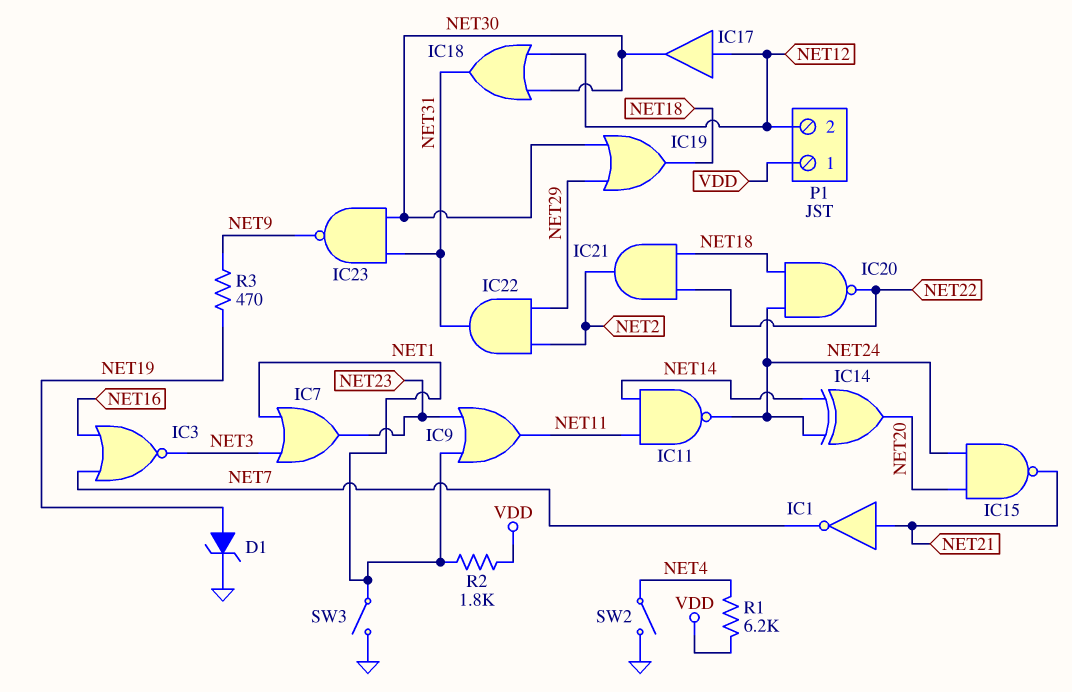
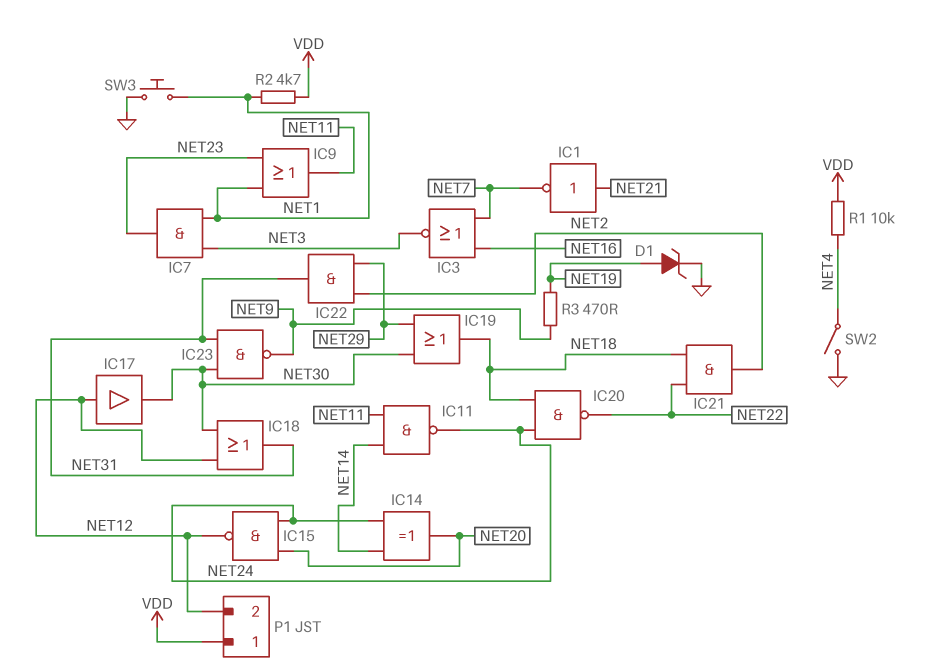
IC7: OR (in NET1, in NET3, out NET23) -> AND (in NET1, in NET3, out NET23)
IC15: NAND (in NET20, in NET24, out NET21) -> NAND (in NET20, in NET24, out NET12)
R1: 6.2k (NET4, VDD) -> 10k (NET4, VDD)
R2: 1.8k (NET1, VDD) -> 4.7k (NET1, VDD)
SW3: switch (GND, NET1) -> button (GND, NET1)

